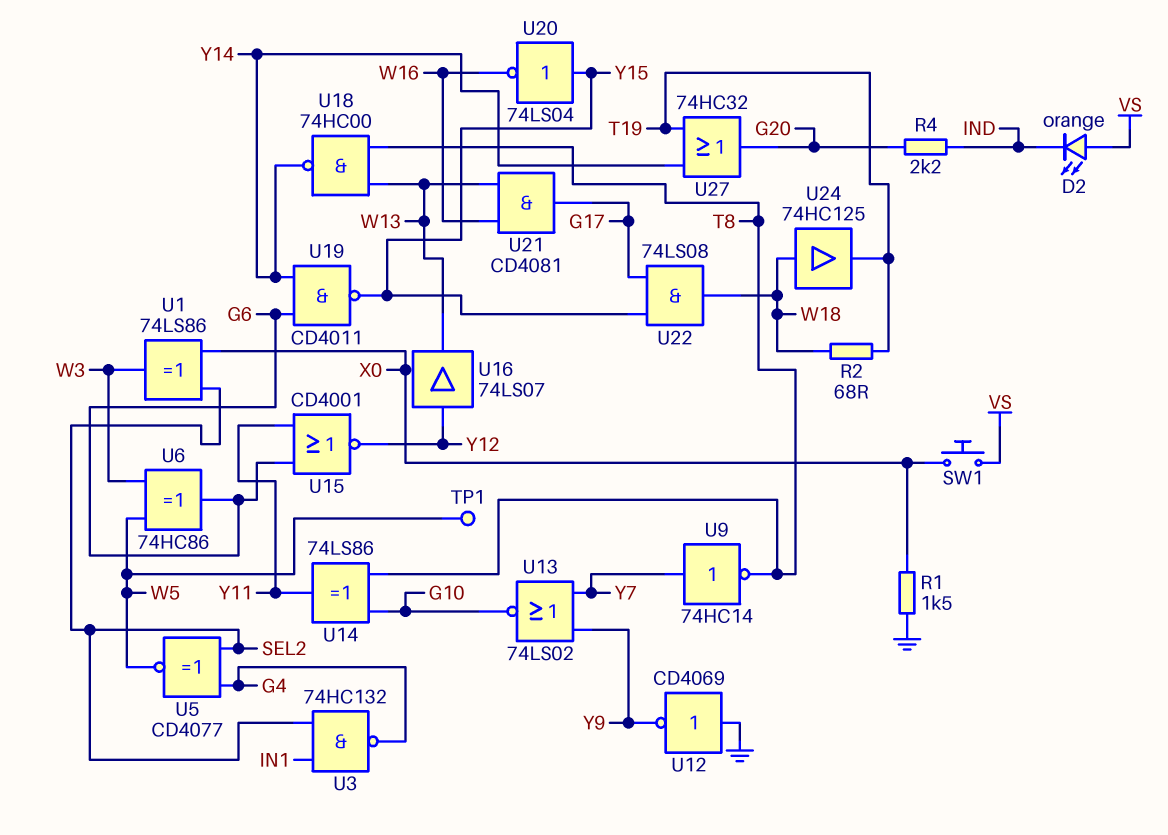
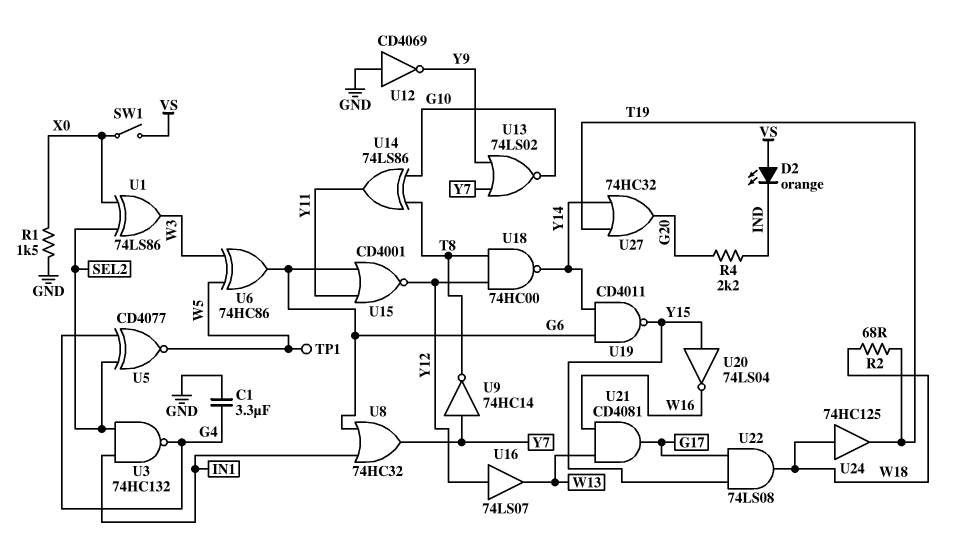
C1: none -> 3.3uF (G4, GND)
SW1: button (VS, X0) -> switch (VS, X0)
U8: none -> OR 74HC32 (in G6, in IN1, out Y7)
U18: NAND 74HC00 (in T8, in W13, out Y14) -> NAND 74HC00 (in T8, in Y12, out Y14)

